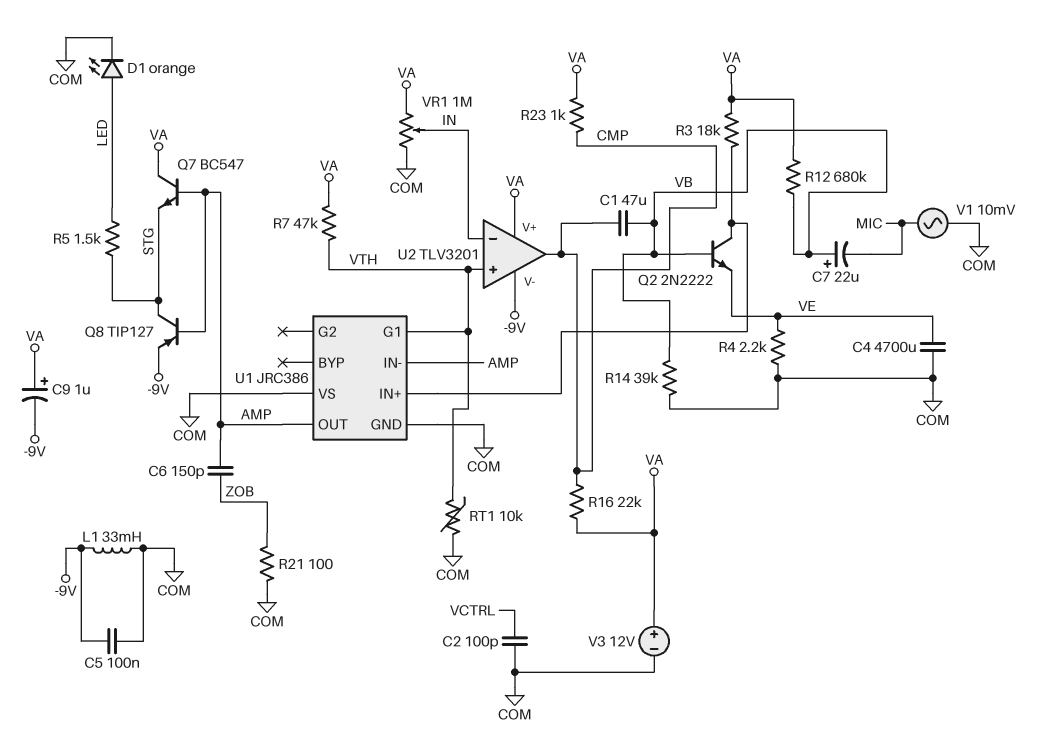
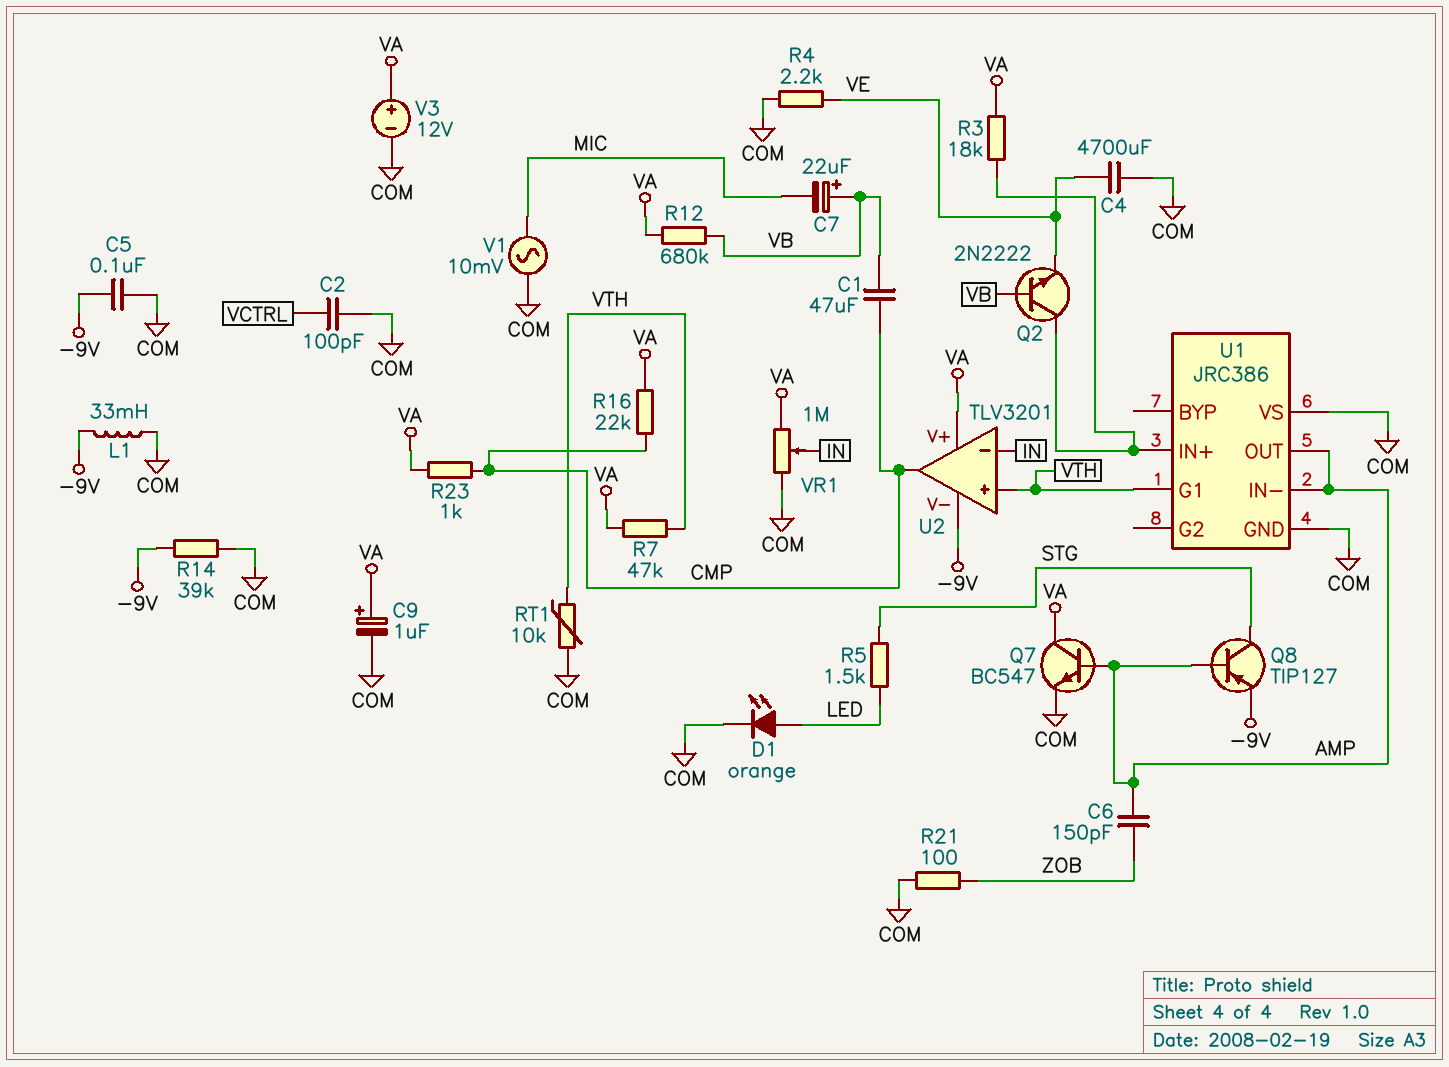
C9: 1uF (plus VA, minus -9V) -> 1uF (plus VA, minus COM)
Q7: NPN BC547 (B AMP, C VA, E STG) -> NPN BC547 (B AMP, C VA, E COM)
R14: 39k (COM, VB) -> 39k (-9V, COM)

